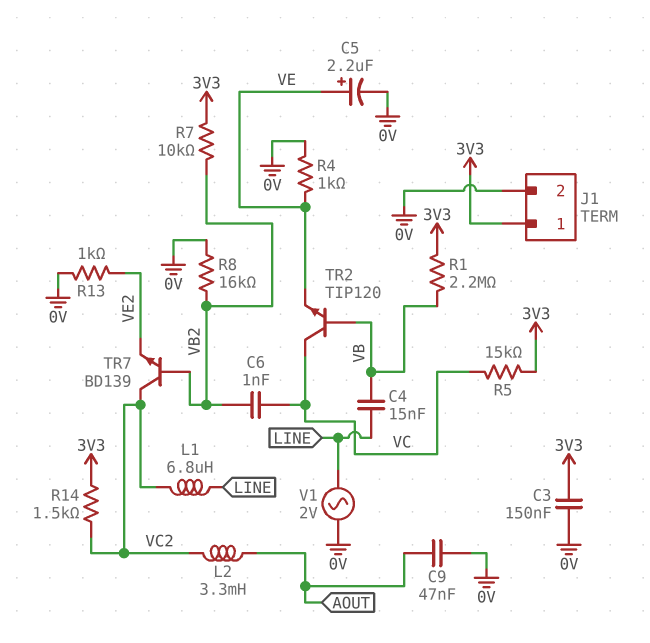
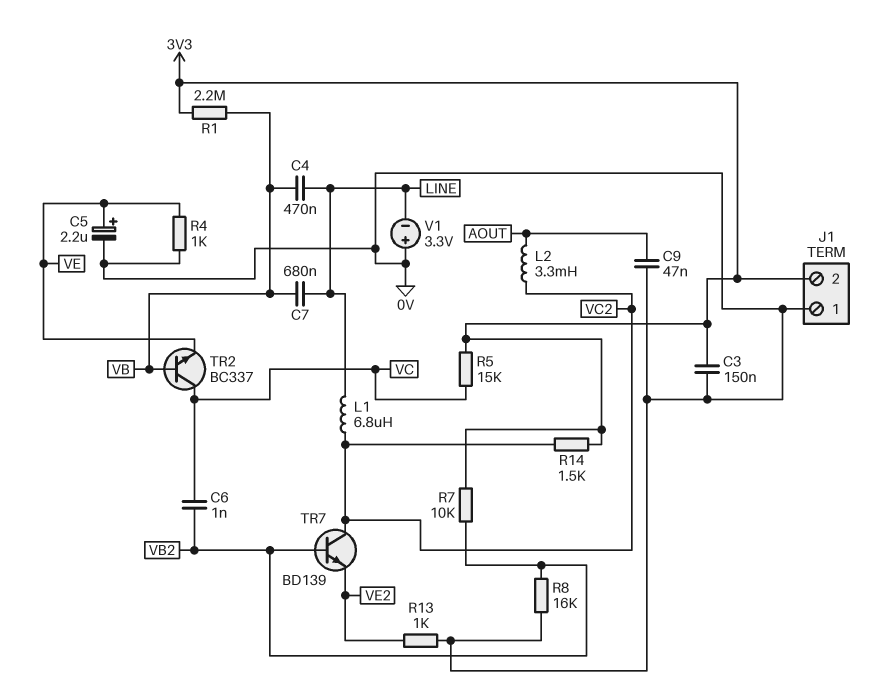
C4: 15nF (LINE, VB) -> 470nF (LINE, VB)
C7: none -> 680nF (LINE, VB)
J1 pin 1: 3V3 -> 0V
J1 pin 2: 0V -> 3V3
TR2: NPN TIP120 (B VB, C VC, E VE) -> NPN BC337 (B VB, C VC, E VE)
V1: AC 2V (0V, LINE) -> 3.3V (plus 0V, minus LINE)

